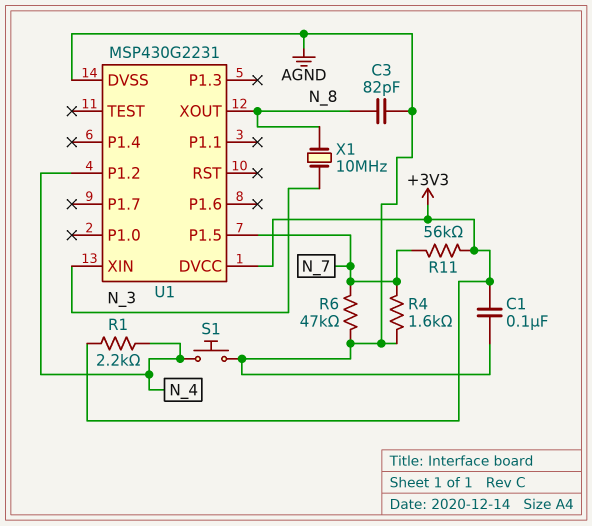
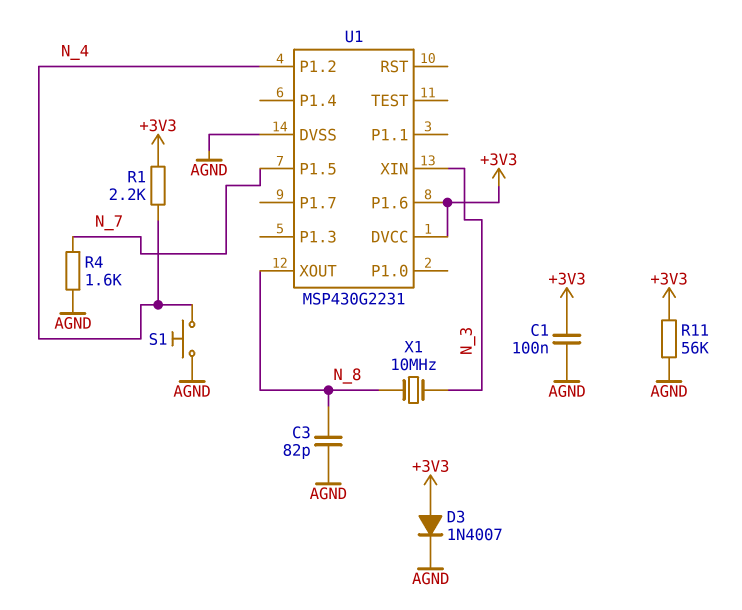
D3: none -> diode 1N4007 (A +3V3, K AGND)
R6: 47k (AGND, N_7) -> none
R11: 56k (+3V3, N_7) -> 56k (+3V3, AGND)
U1 pin P1.6: none -> +3V3

